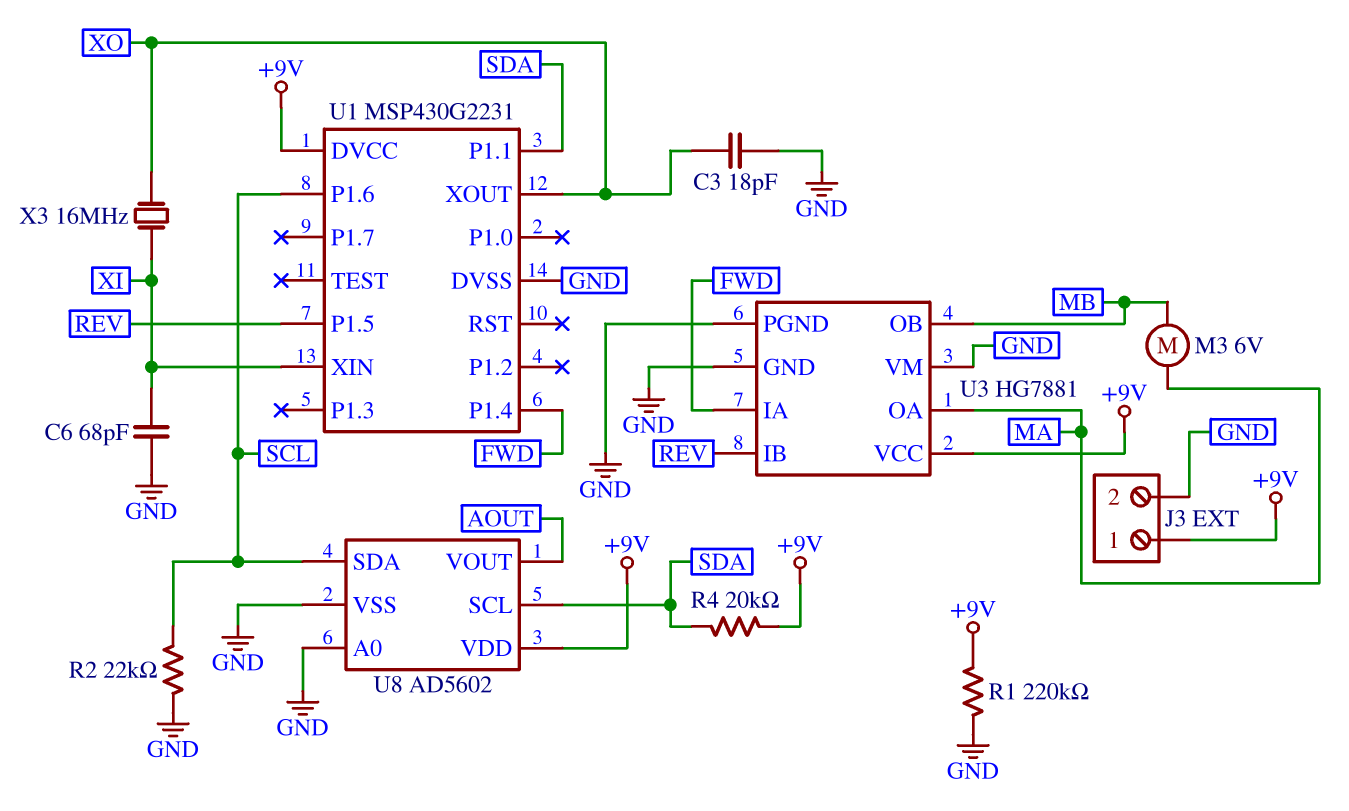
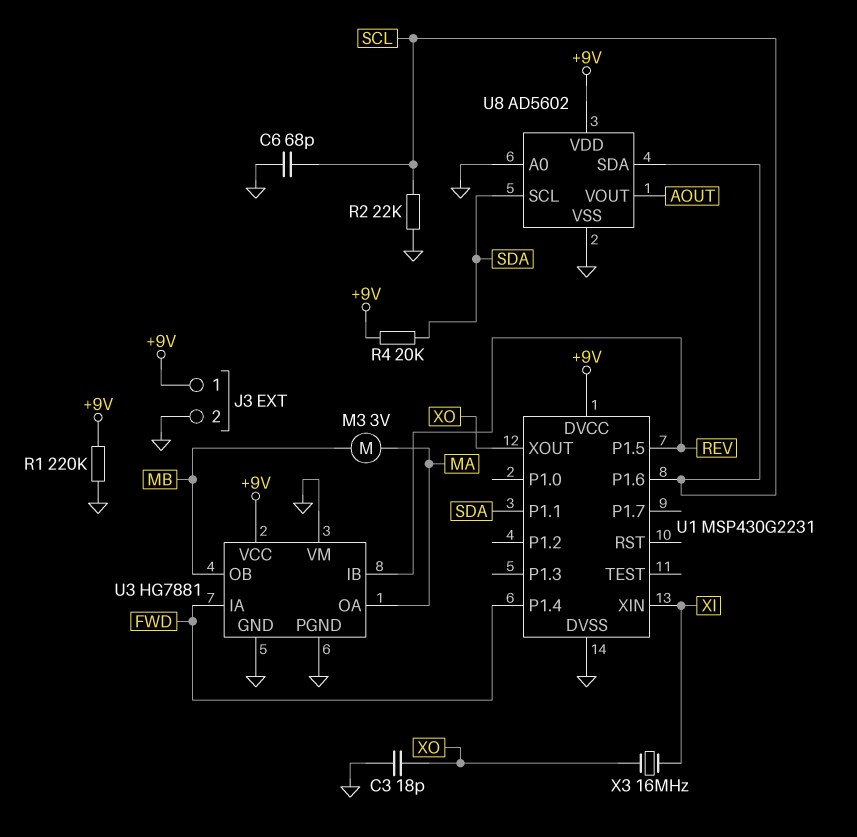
C6: 68pF (GND, XI) -> 68pF (GND, SCL)
M3: motor 6V (MA, MB) -> motor 3V (MA, MB)

